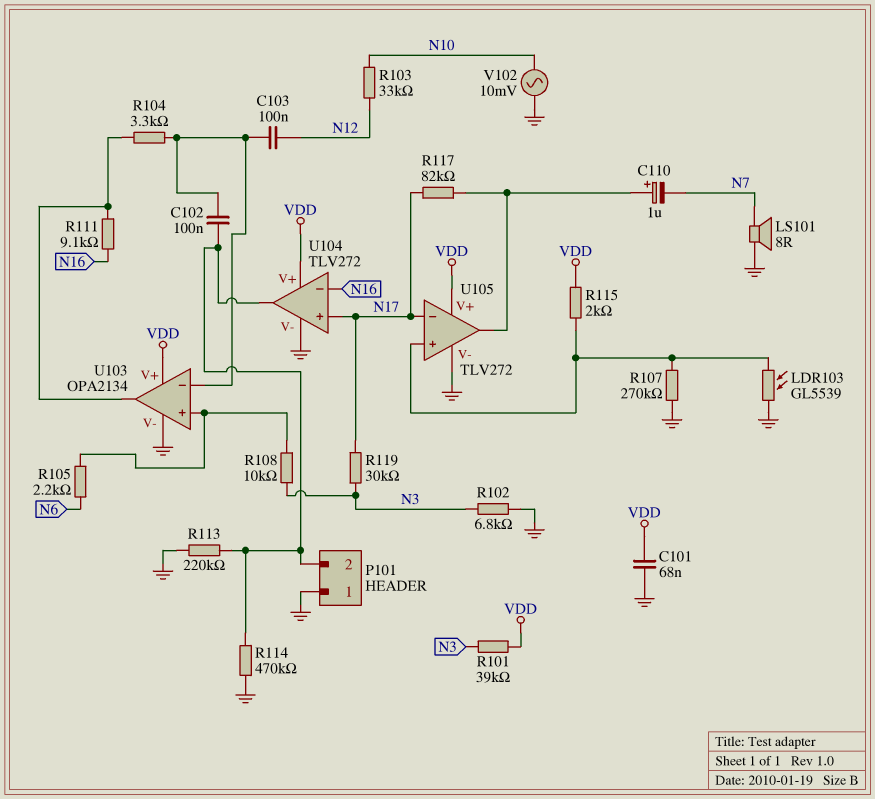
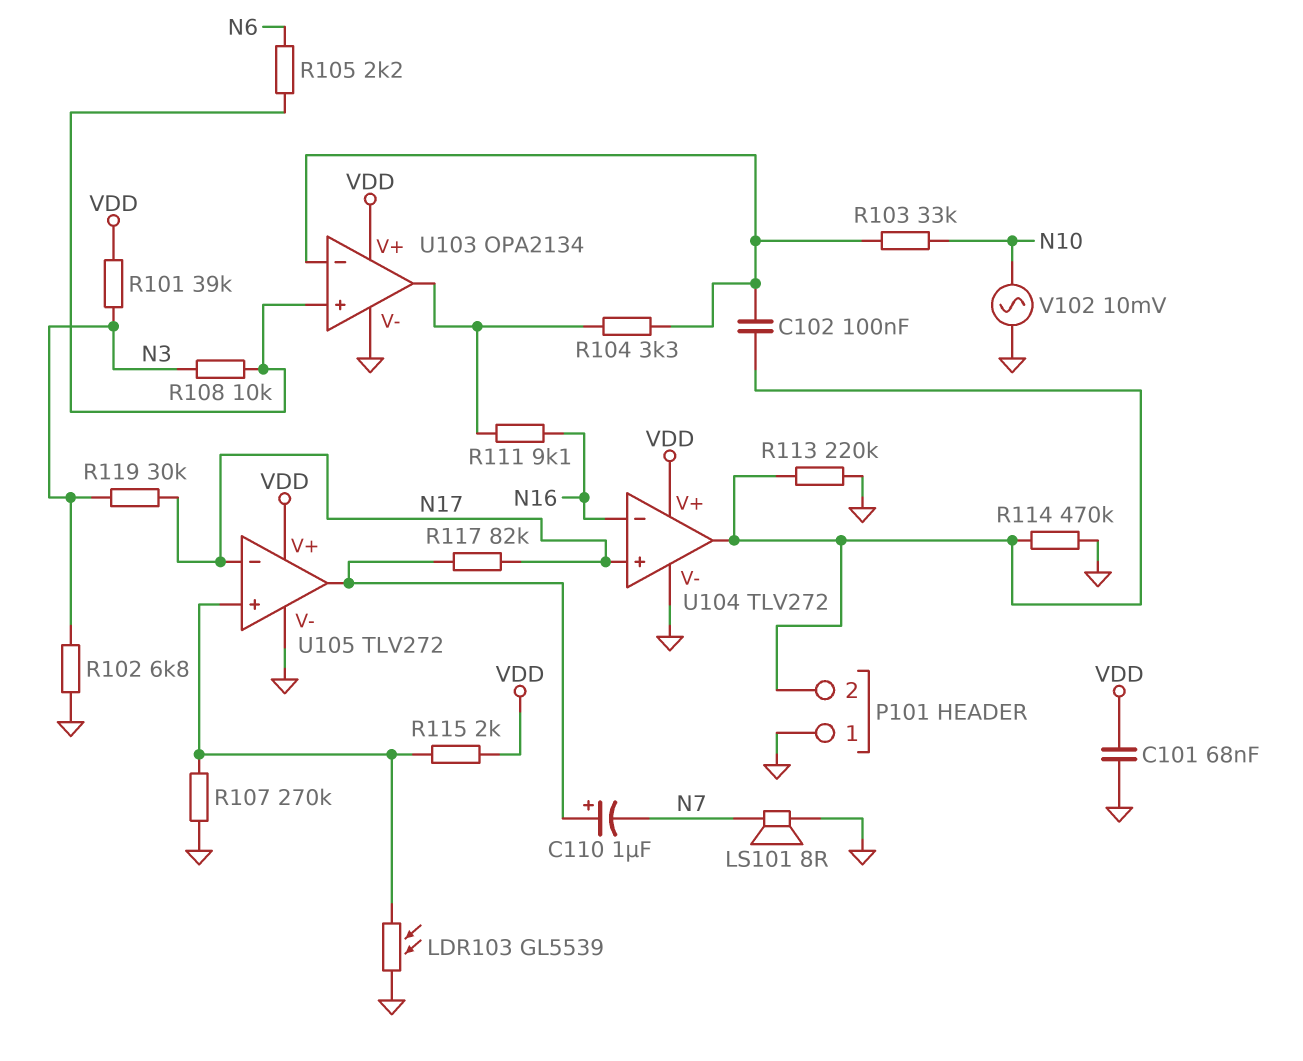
C103: 100nF (N12, U103/in-) -> none
R103: 33k (N10, N12) -> 33k (N10, U103/in-)

